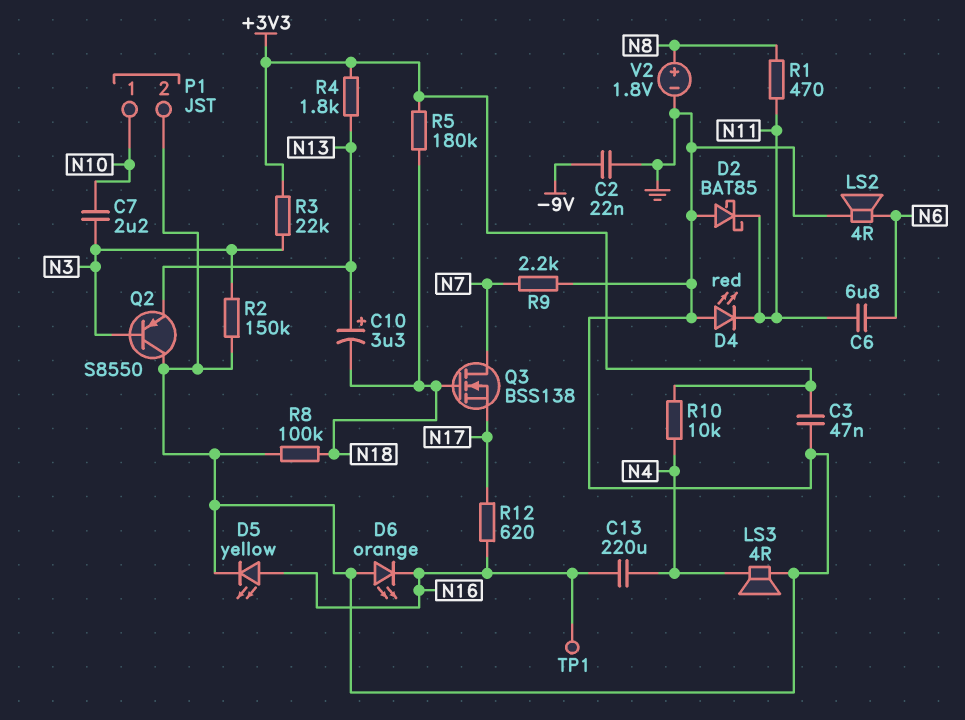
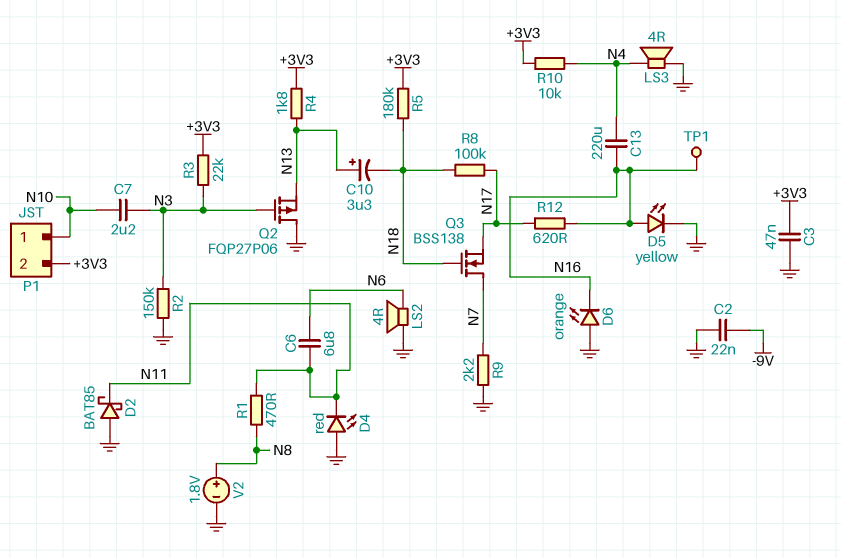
P1 pin 2: GND -> +3V3
Q2: PNP S8550 (B N3, C GND, E N13) -> PMOS FQP27P06 (G N3, D GND, S N13)
R8: 100k (GND, N18) -> 100k (N17, N18)

